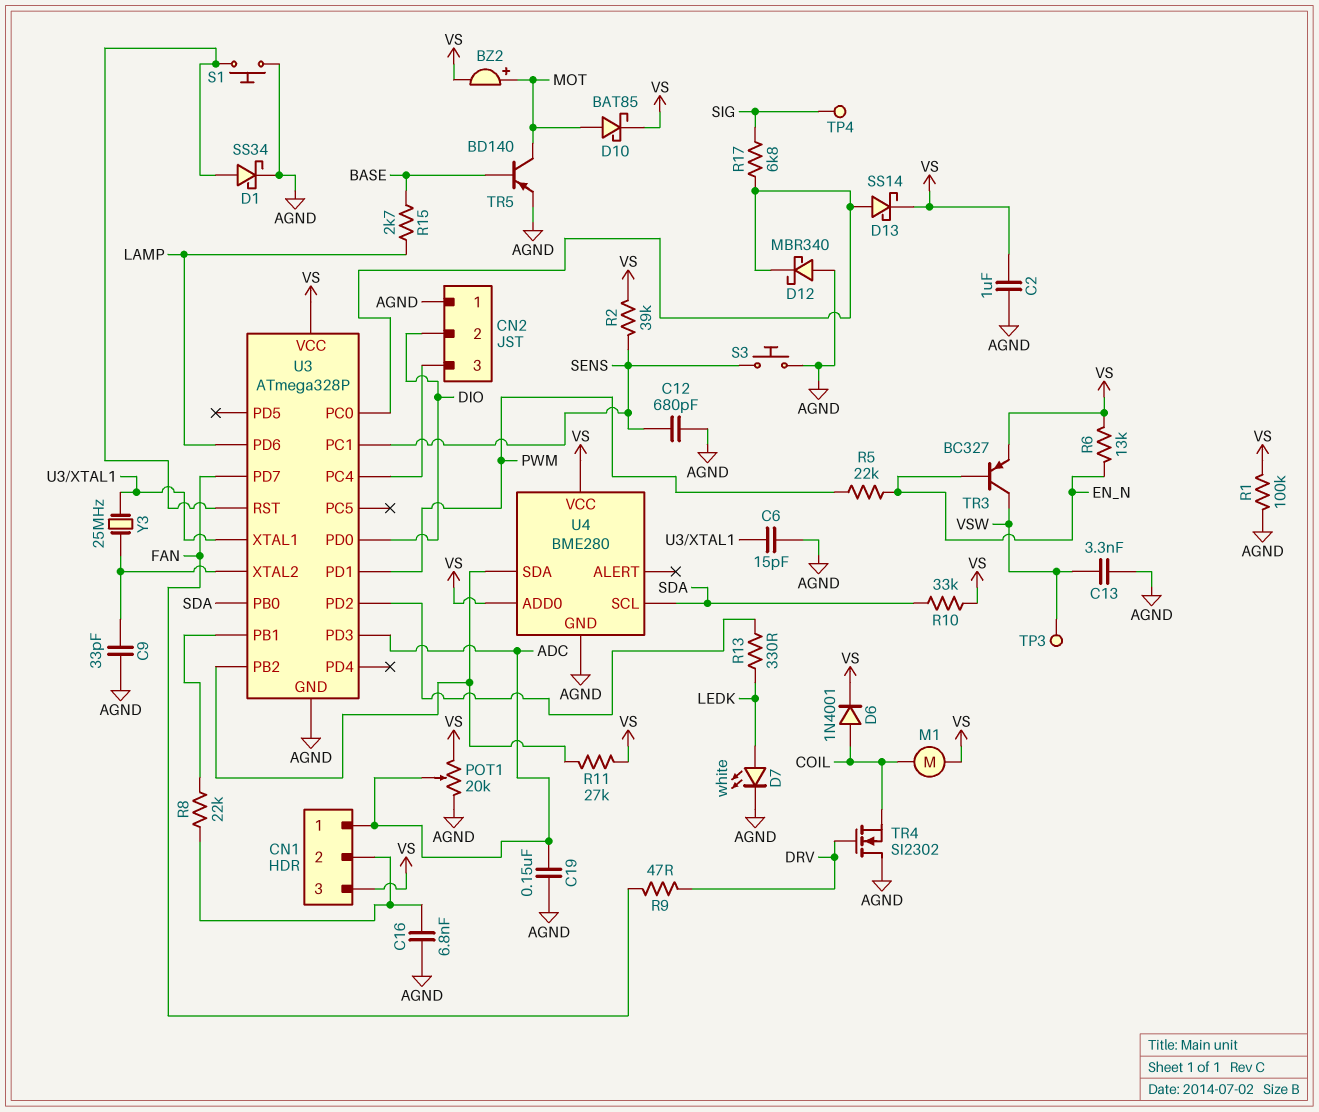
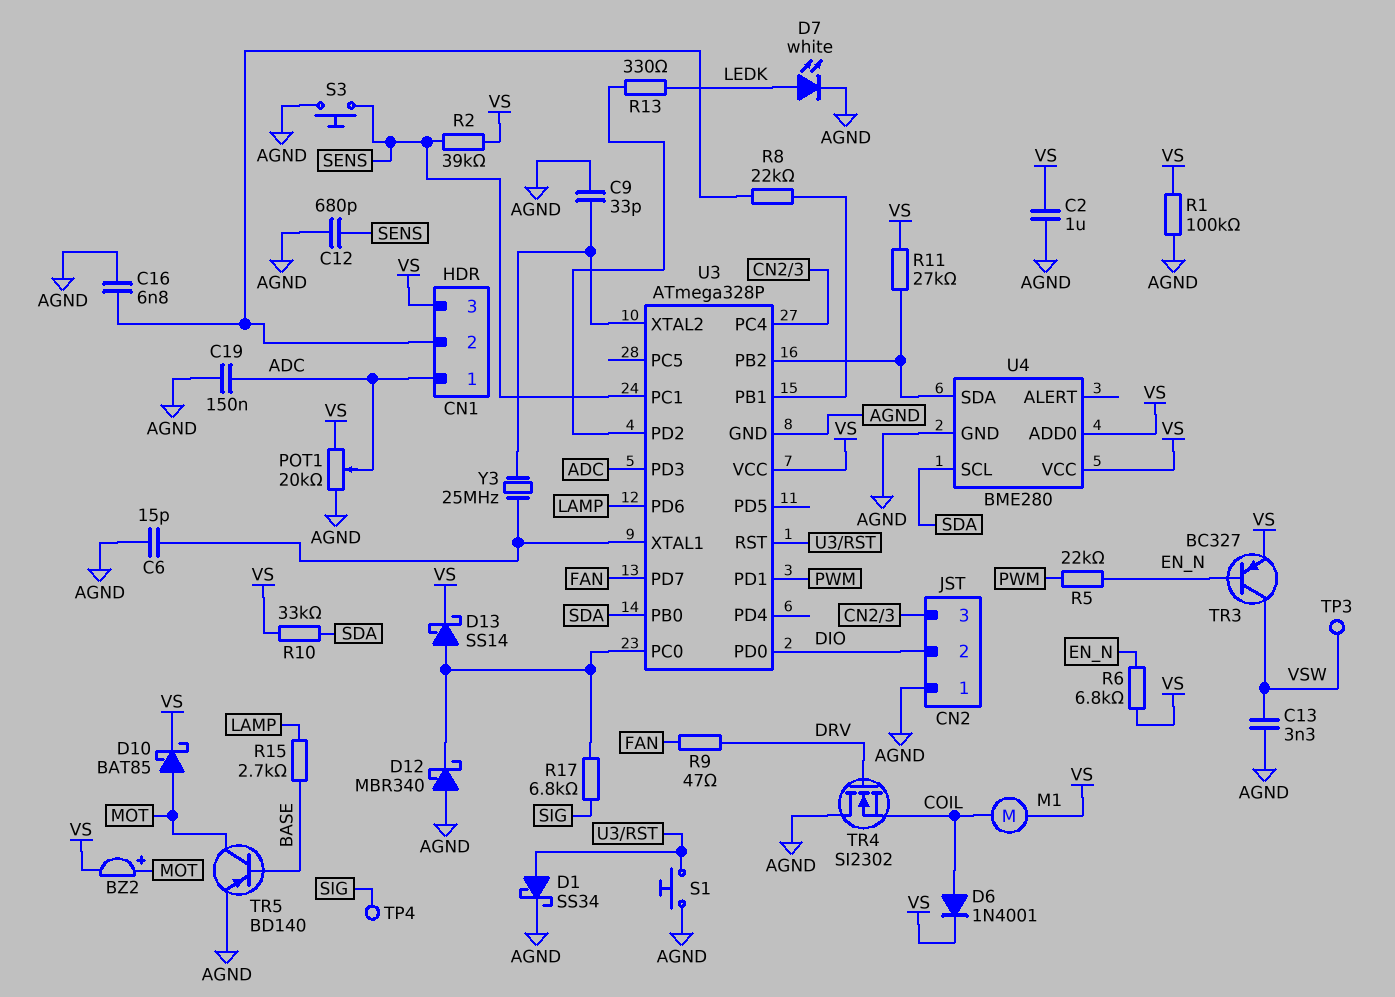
R6: 13k (EN_N, VS) -> 6.8k (EN_N, VS)

